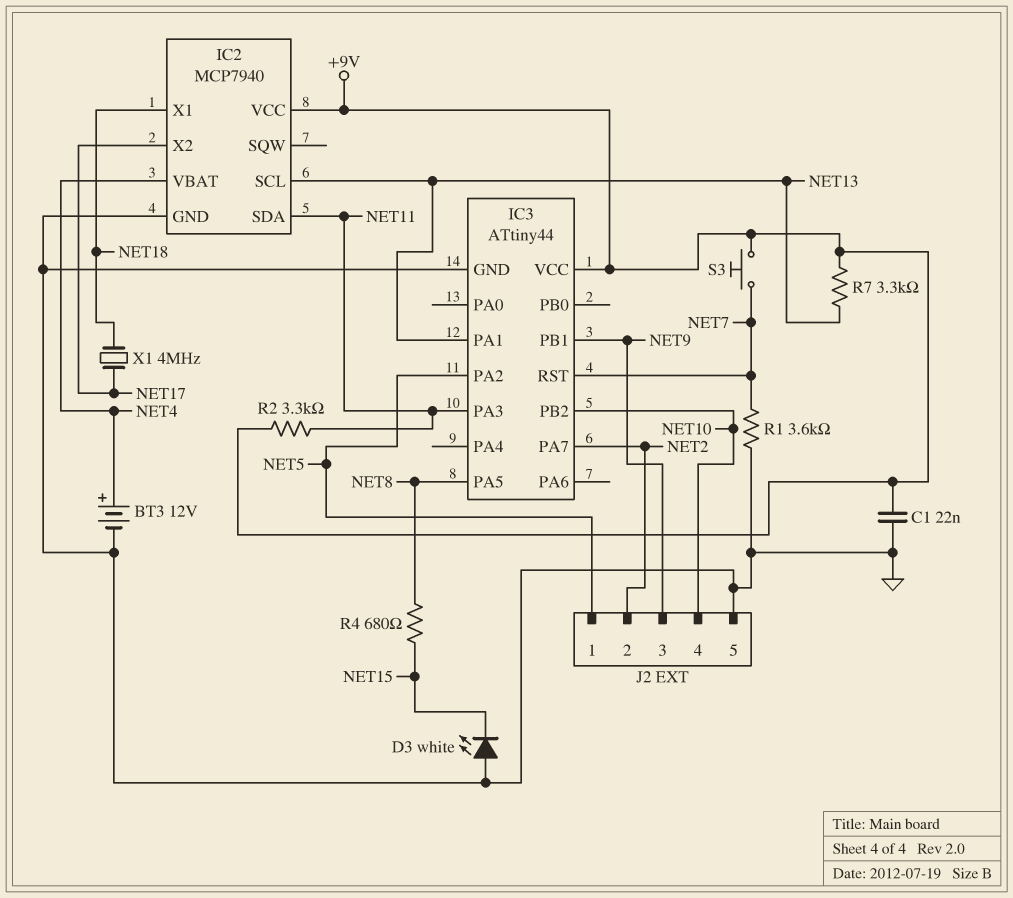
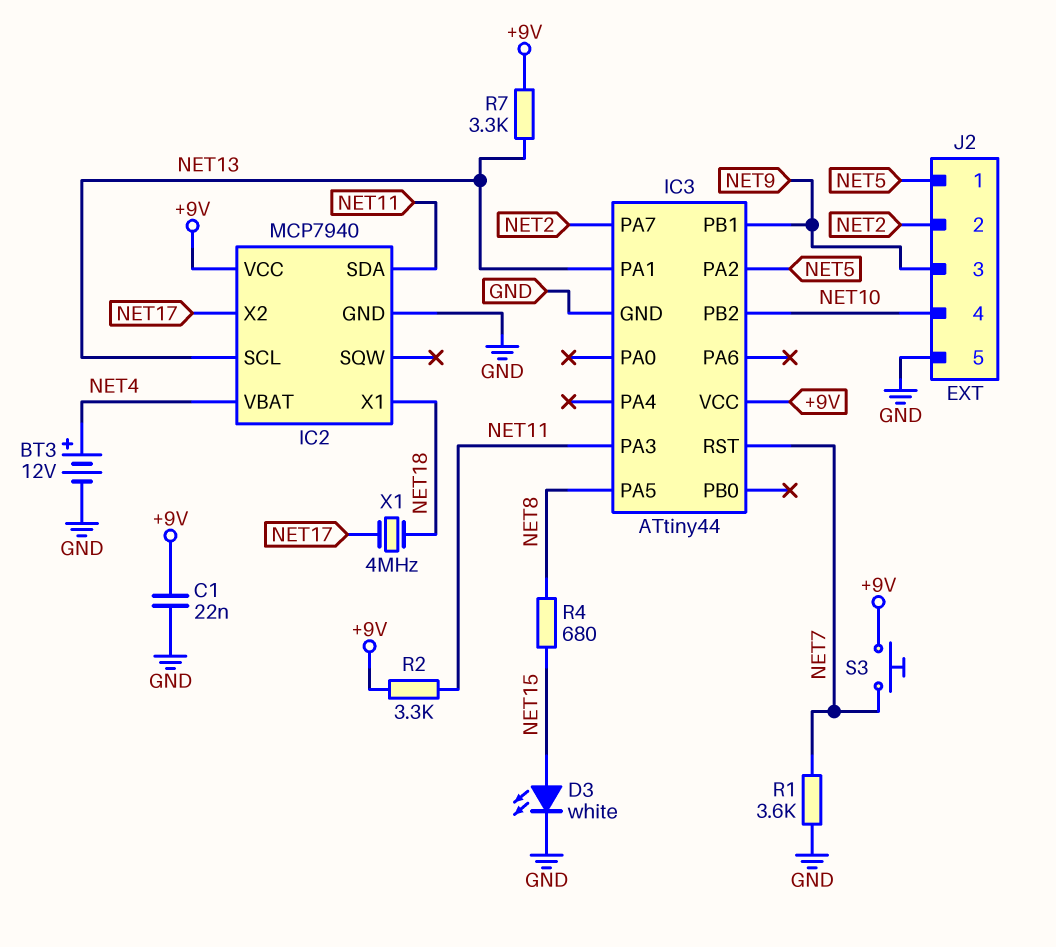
D3: LED white (A GND, K NET15) -> LED white (A NET15, K GND)

